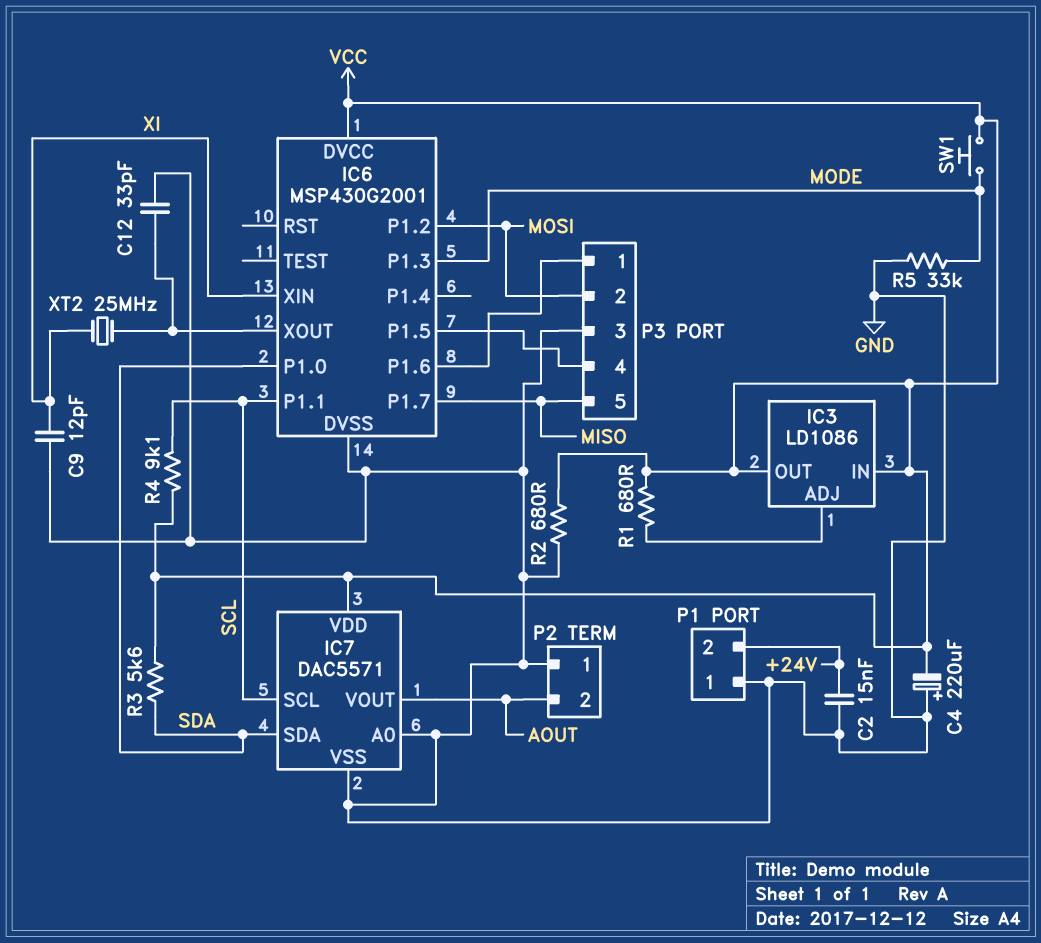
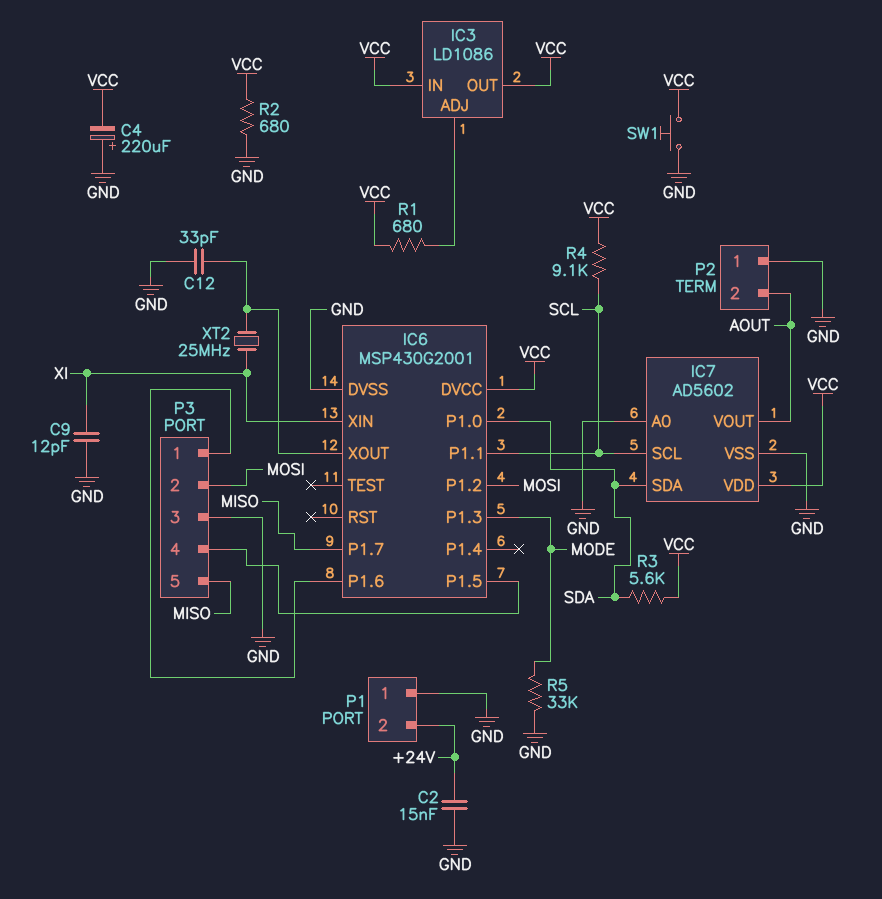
IC7: DAC5571 -> AD5602
SW1: button (MODE, VCC) -> button (GND, VCC)

